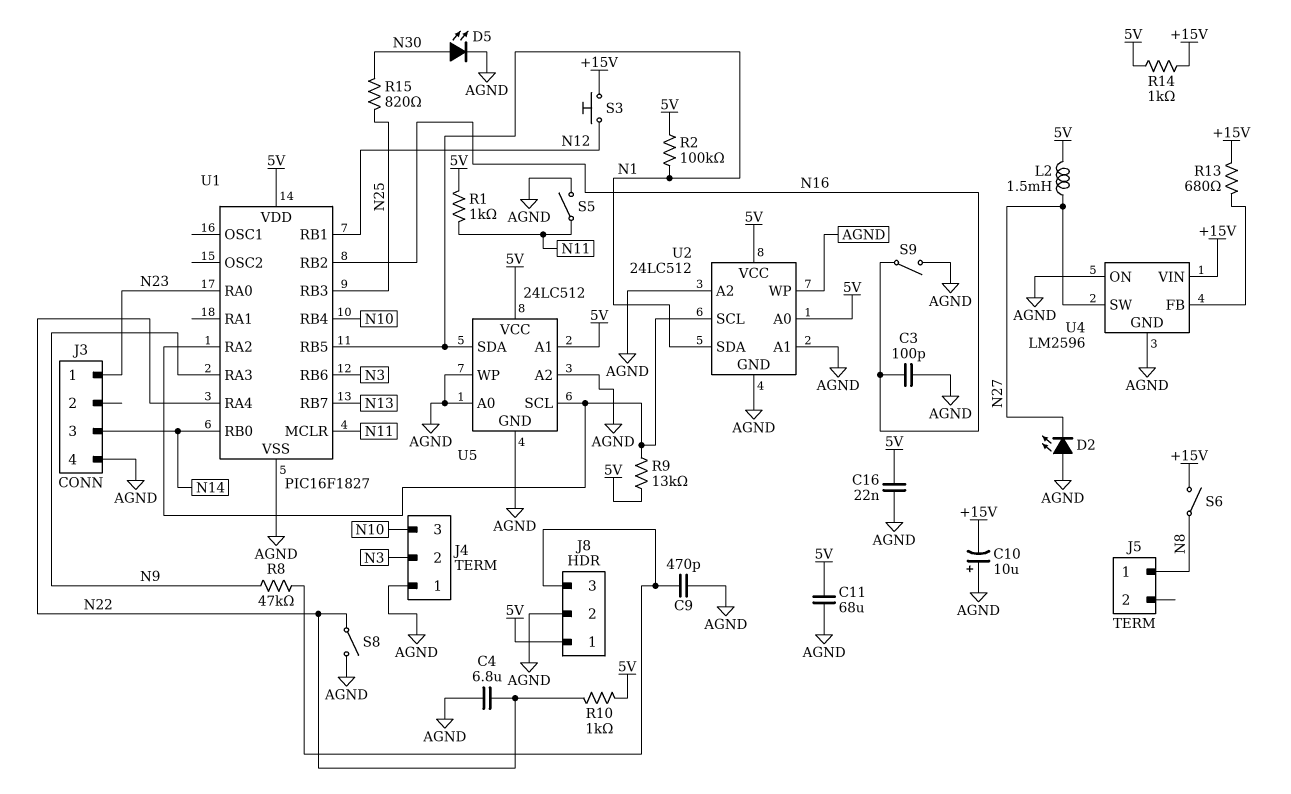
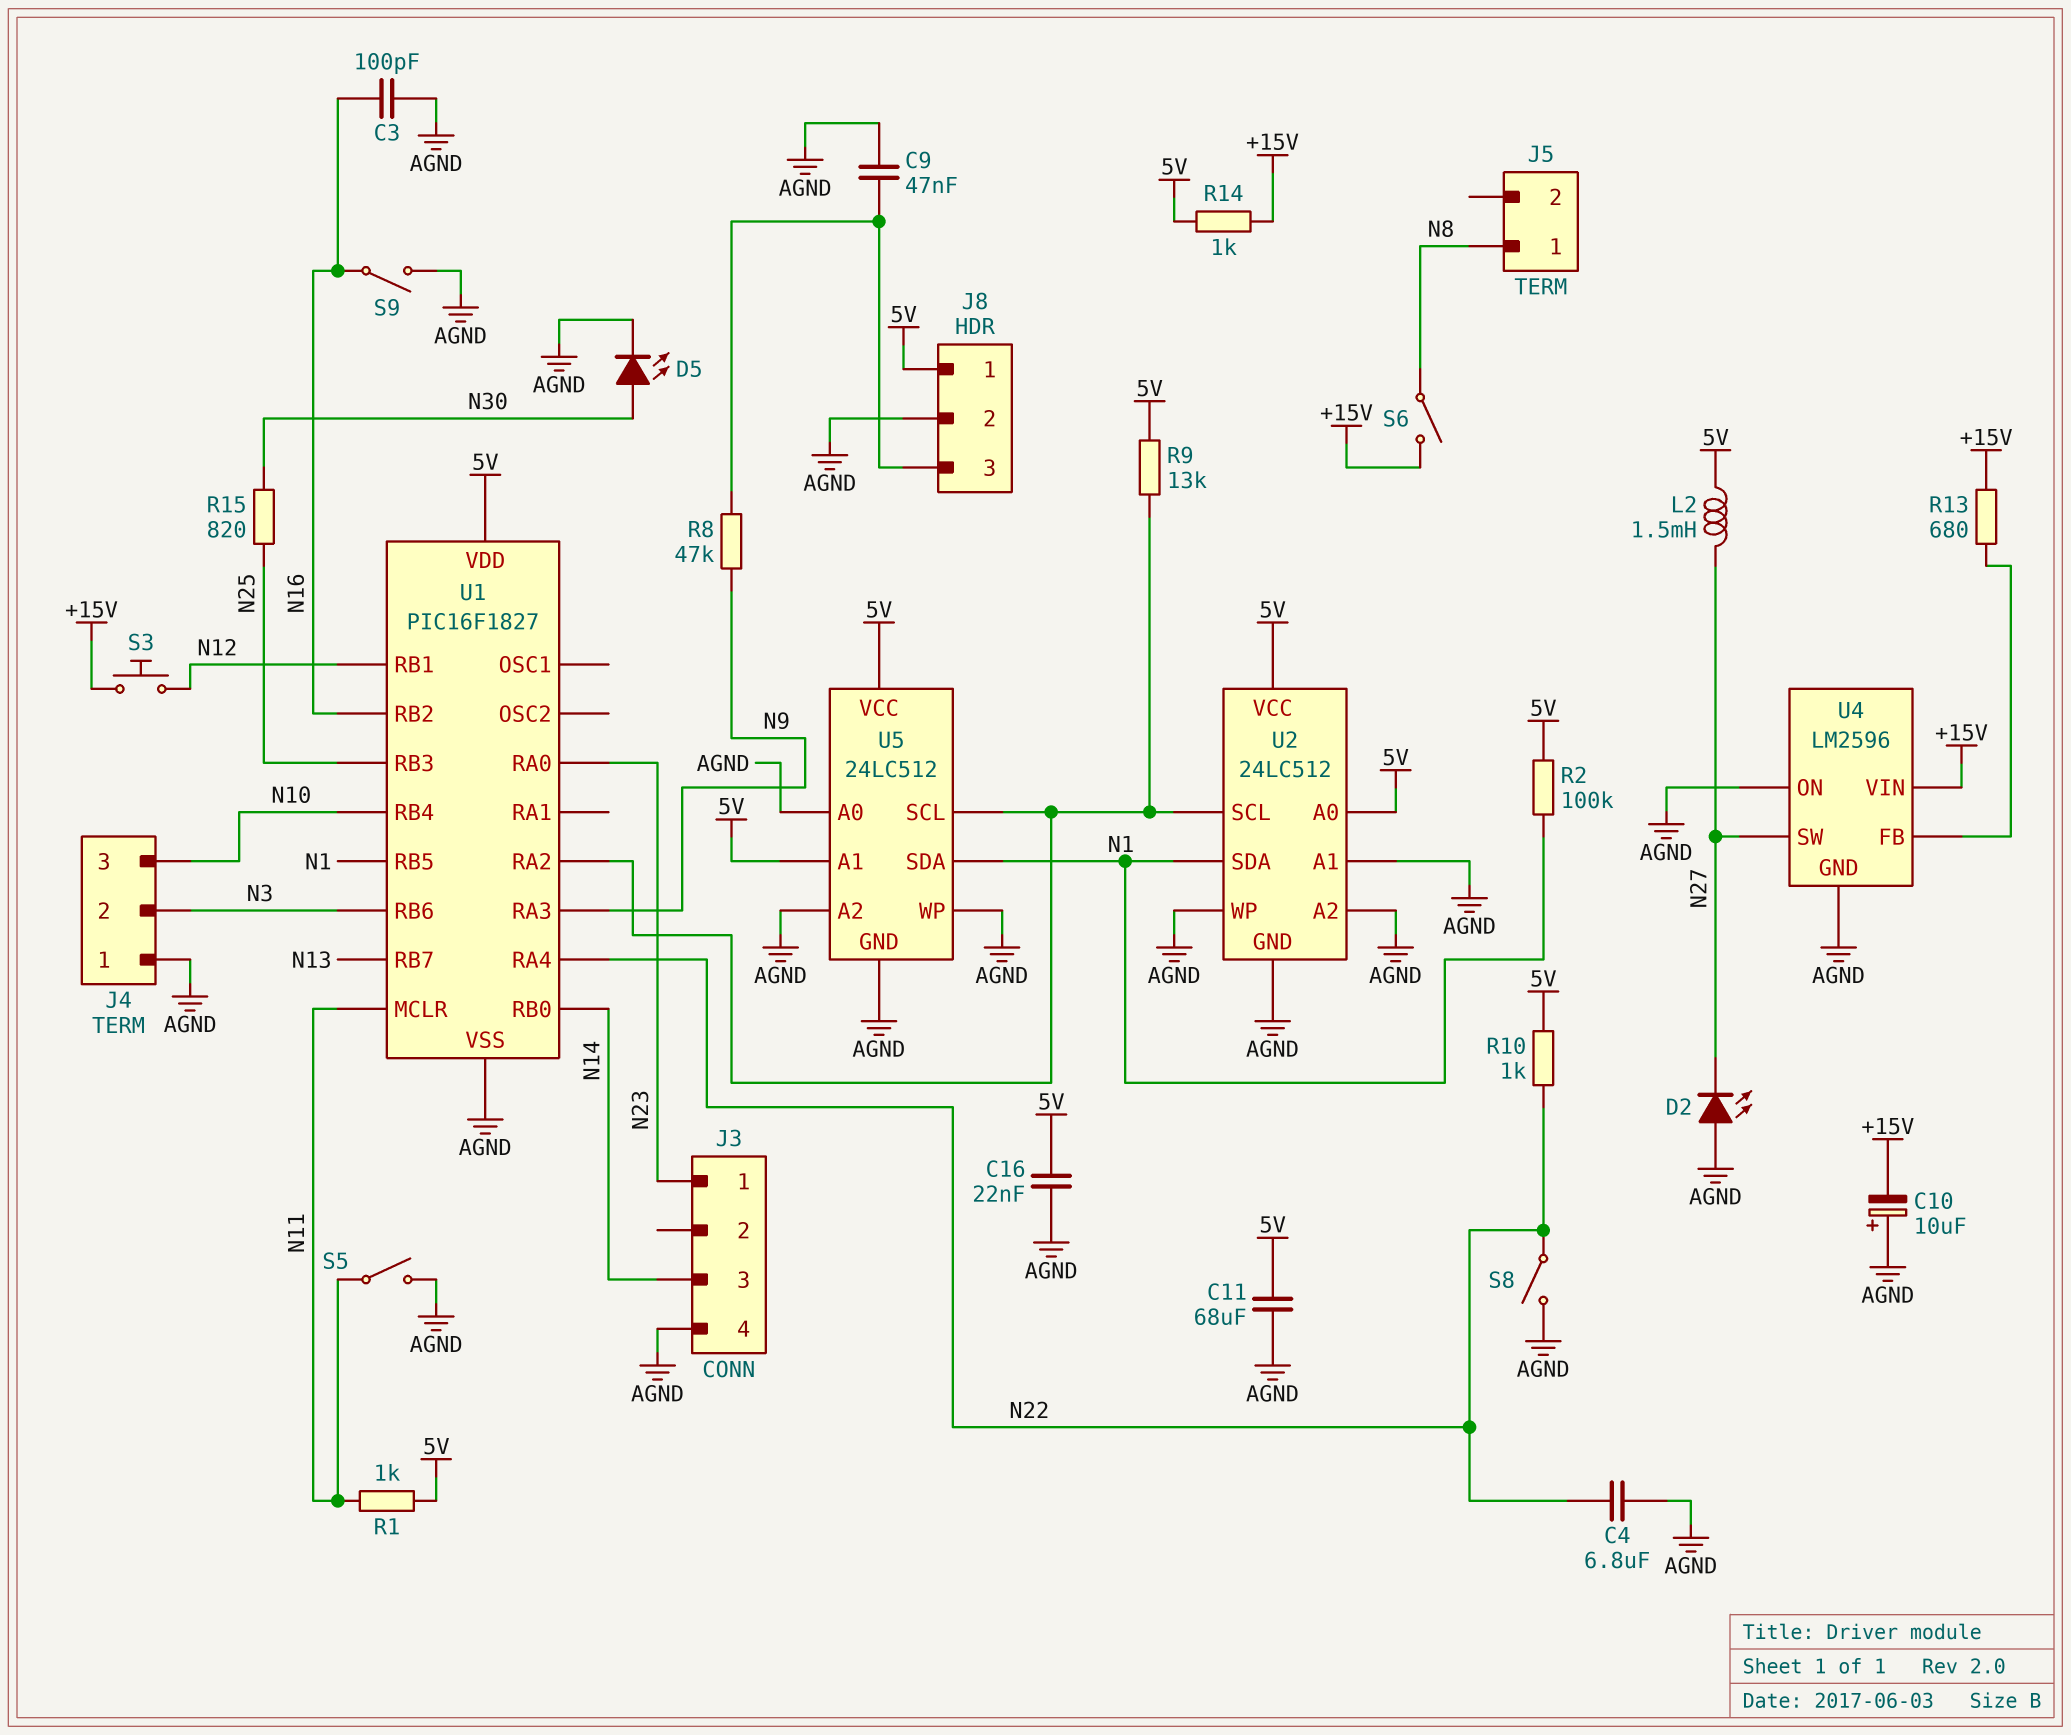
C9: 470pF (AGND, J8/3) -> 47nF (AGND, J8/3)

